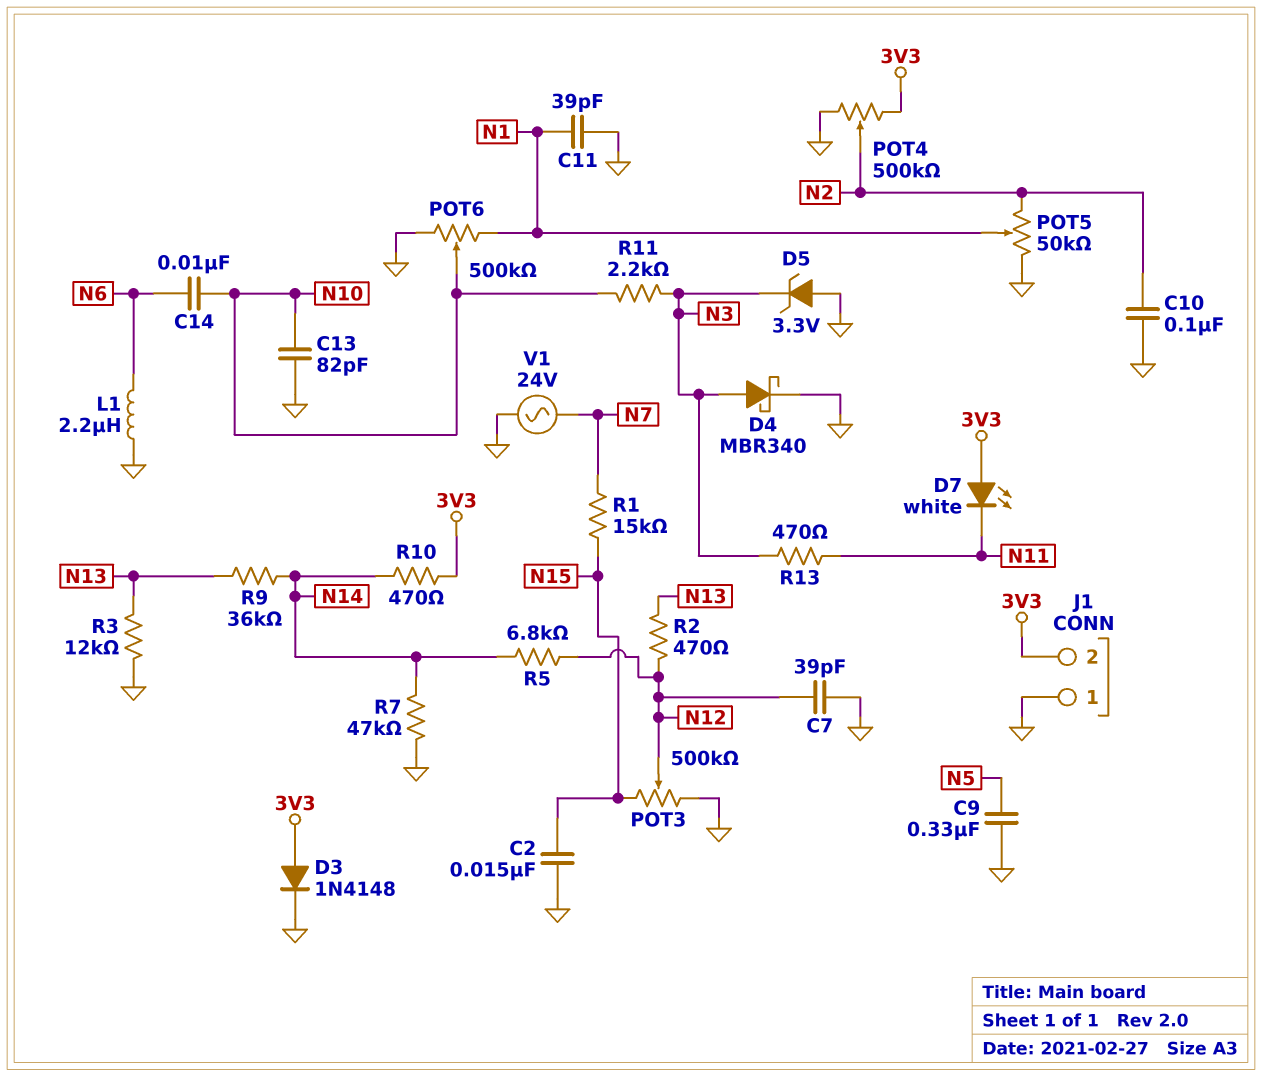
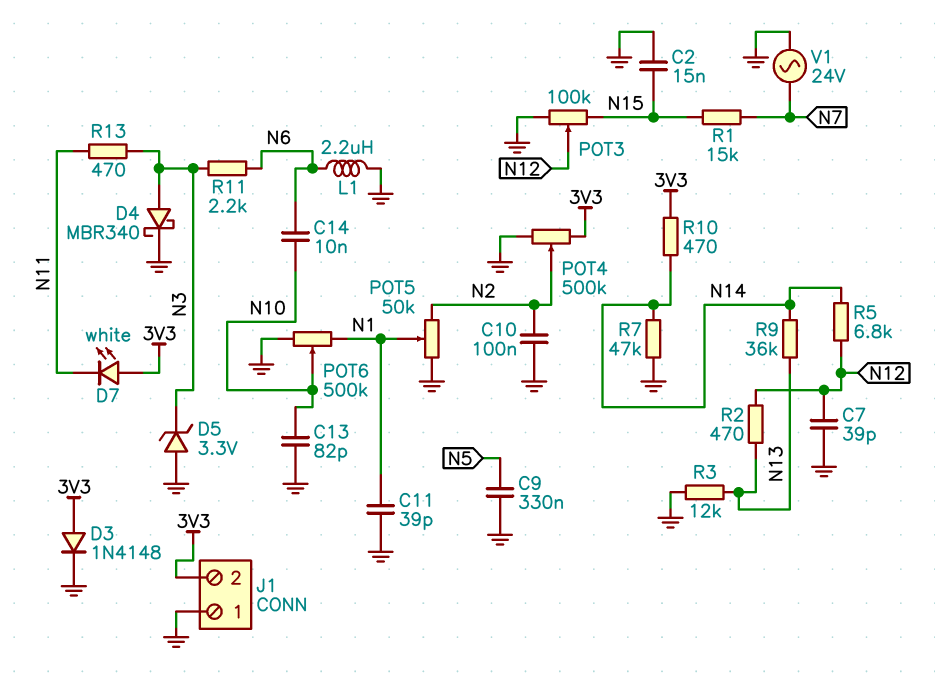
POT3: 500k (GND, N15, wiper N12) -> 100k (GND, N15, wiper N12)
R11: 2.2k (N3, N10) -> 2.2k (N3, N6)

